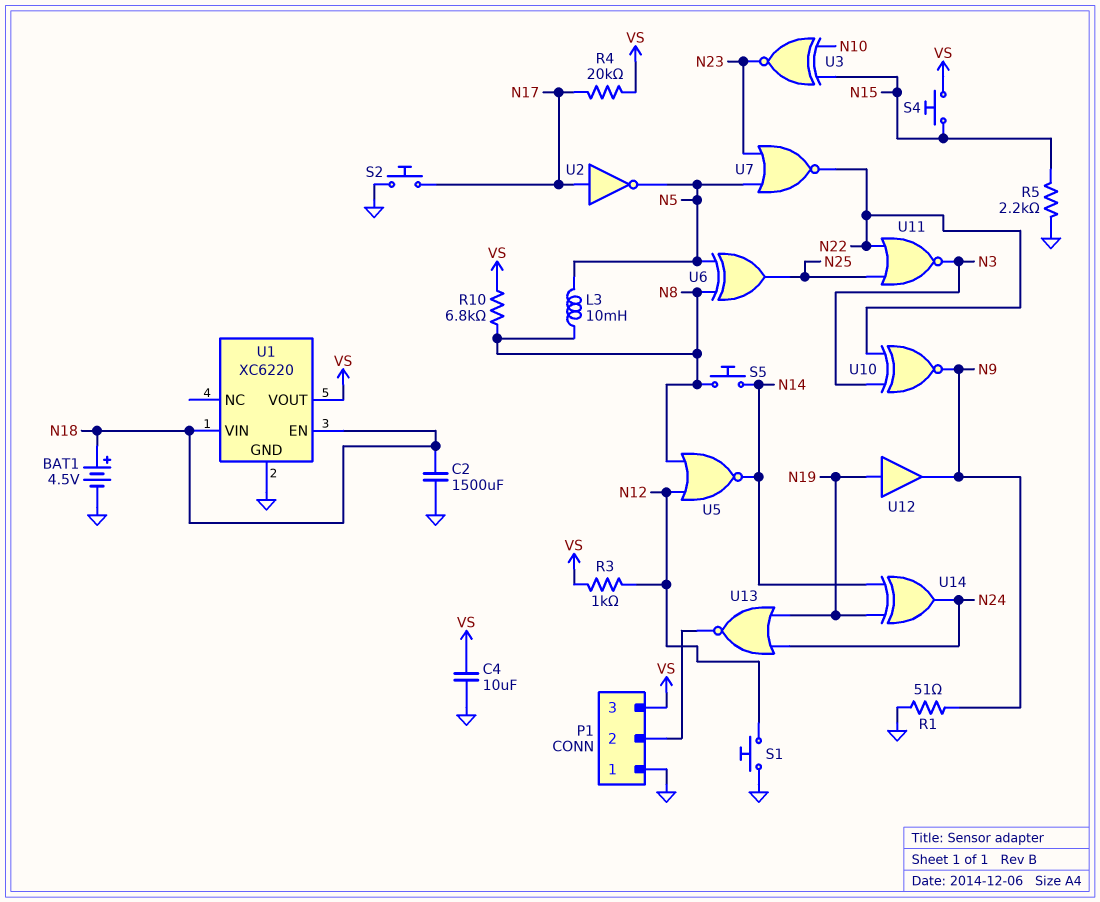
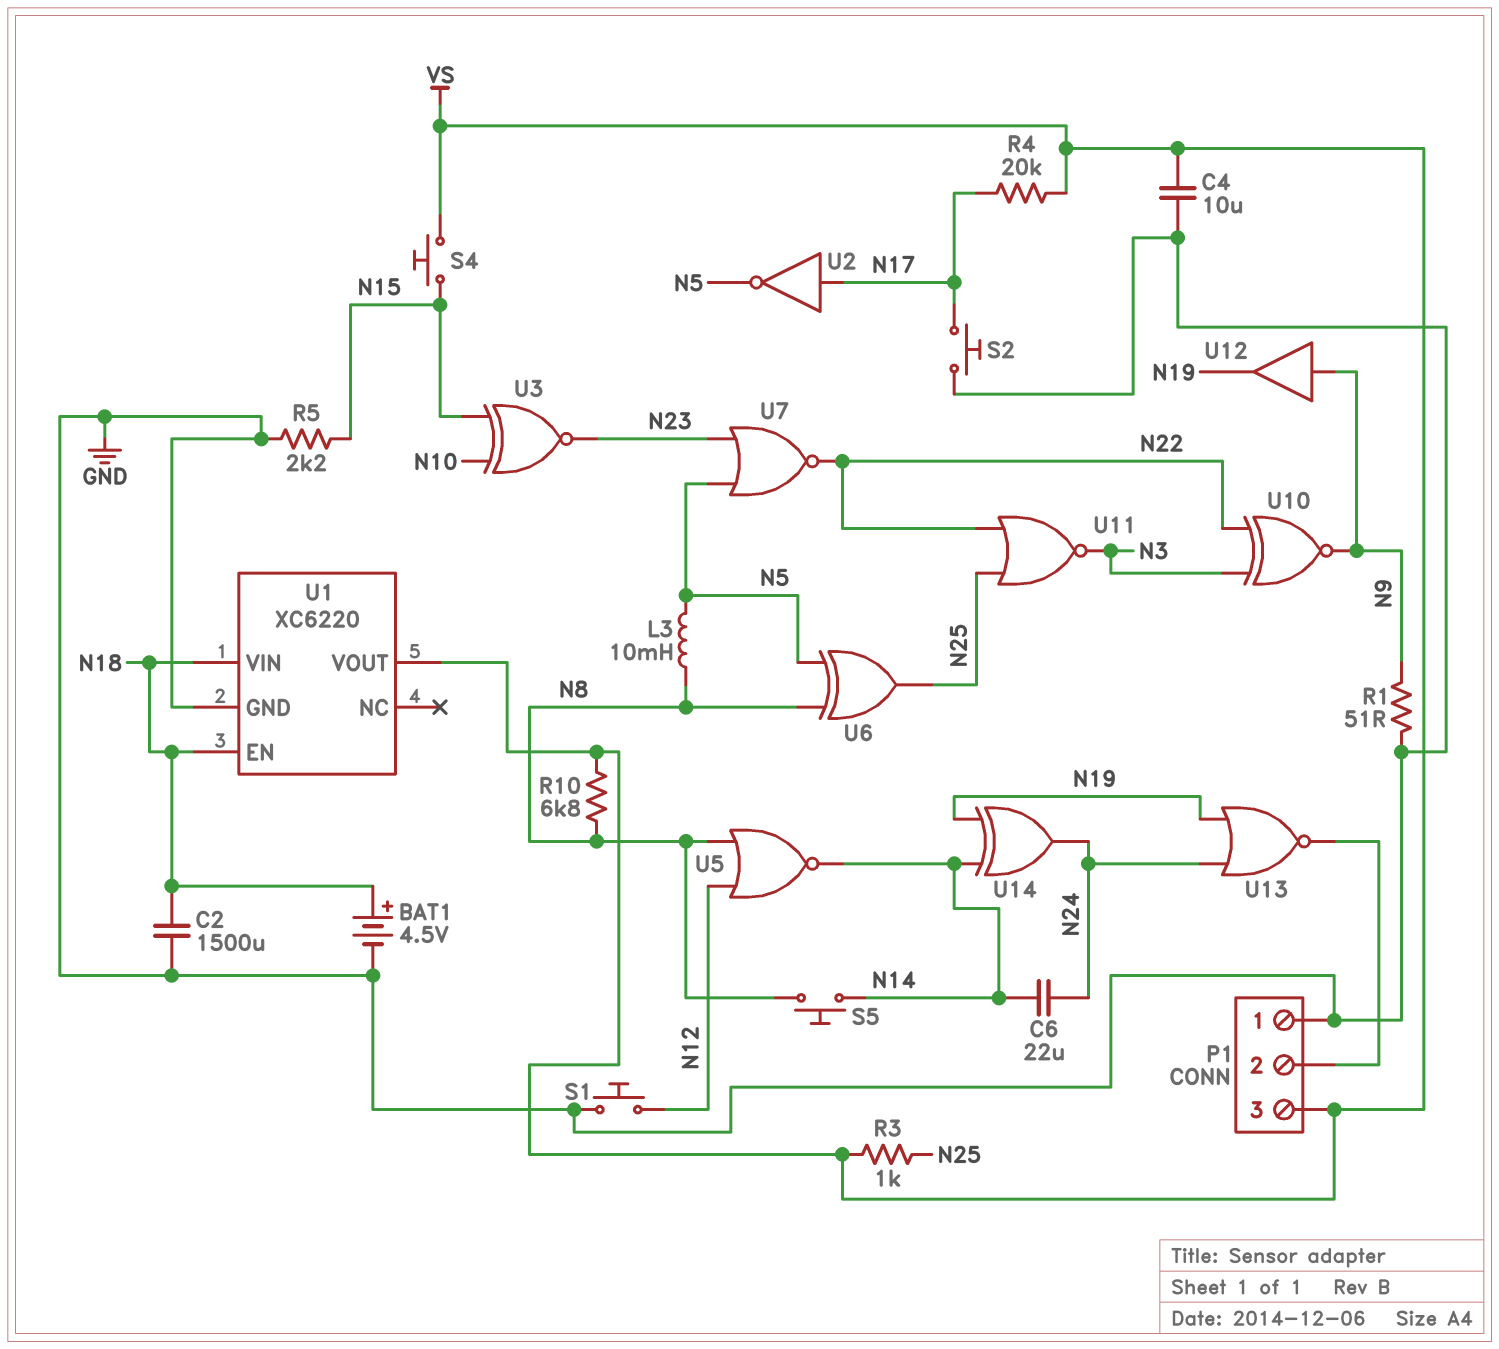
C6: none -> 22uF (N14, N24)
R3: 1k (N12, VS) -> 1k (N25, VS)
U12: buffer (in N19, out N9) -> buffer (in N9, out N19)

